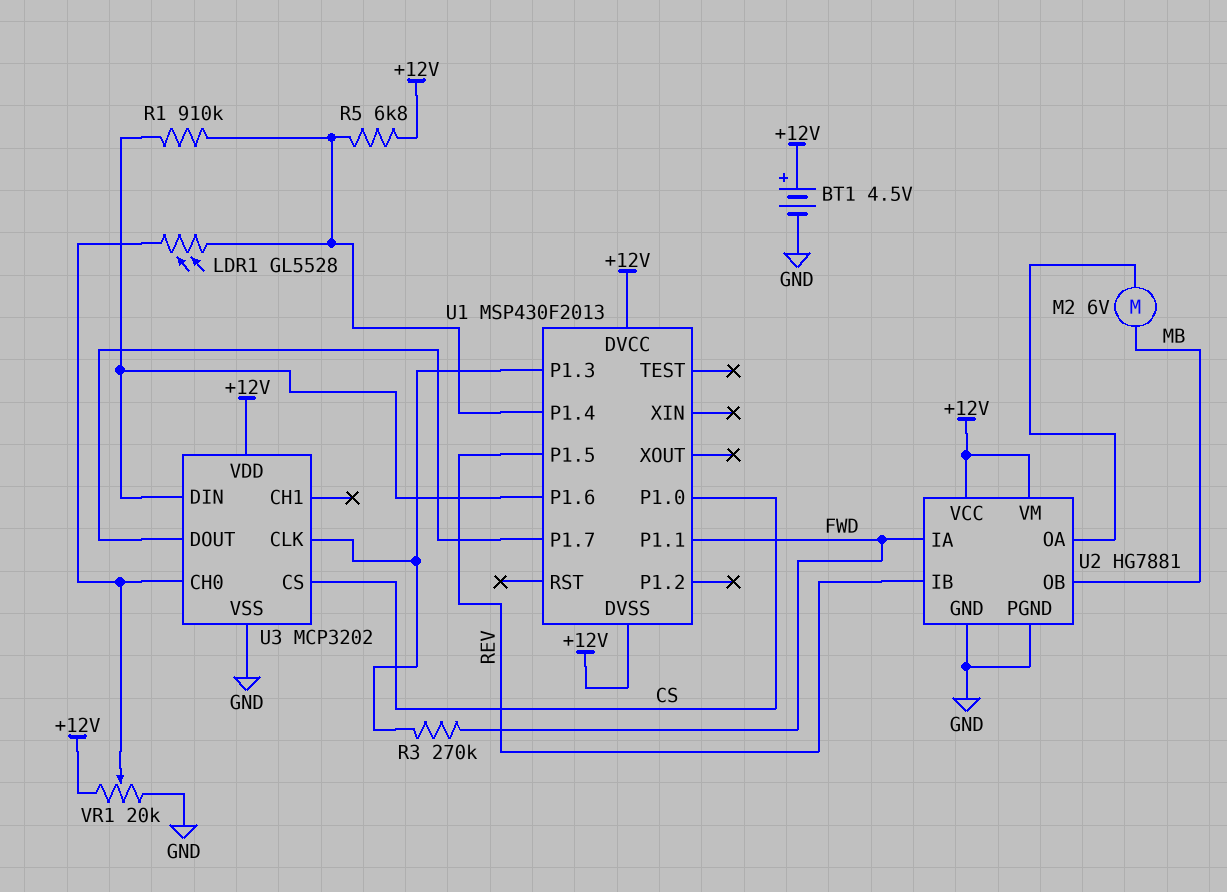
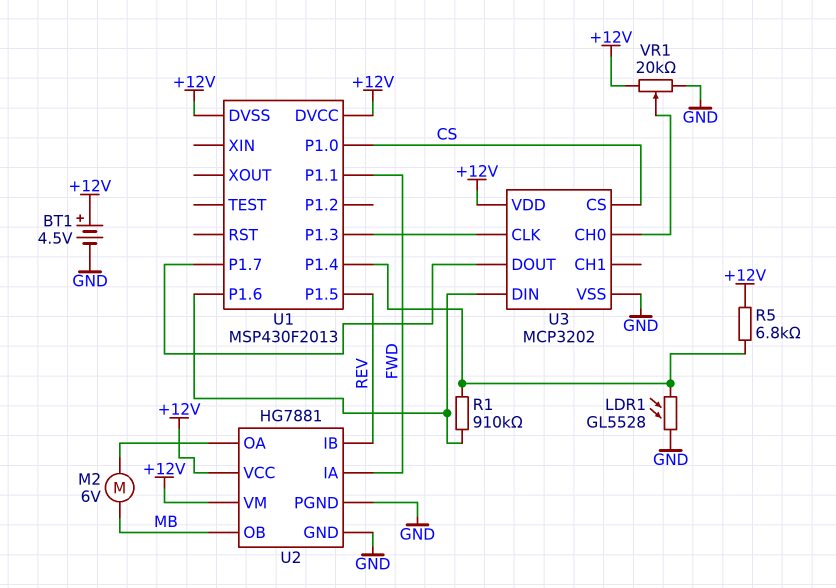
LDR1: GL5528 (U1/P1.4, U3/CH0) -> GL5528 (GND, U1/P1.4)
R3: 270k (FWD, U1/P1.3) -> none

